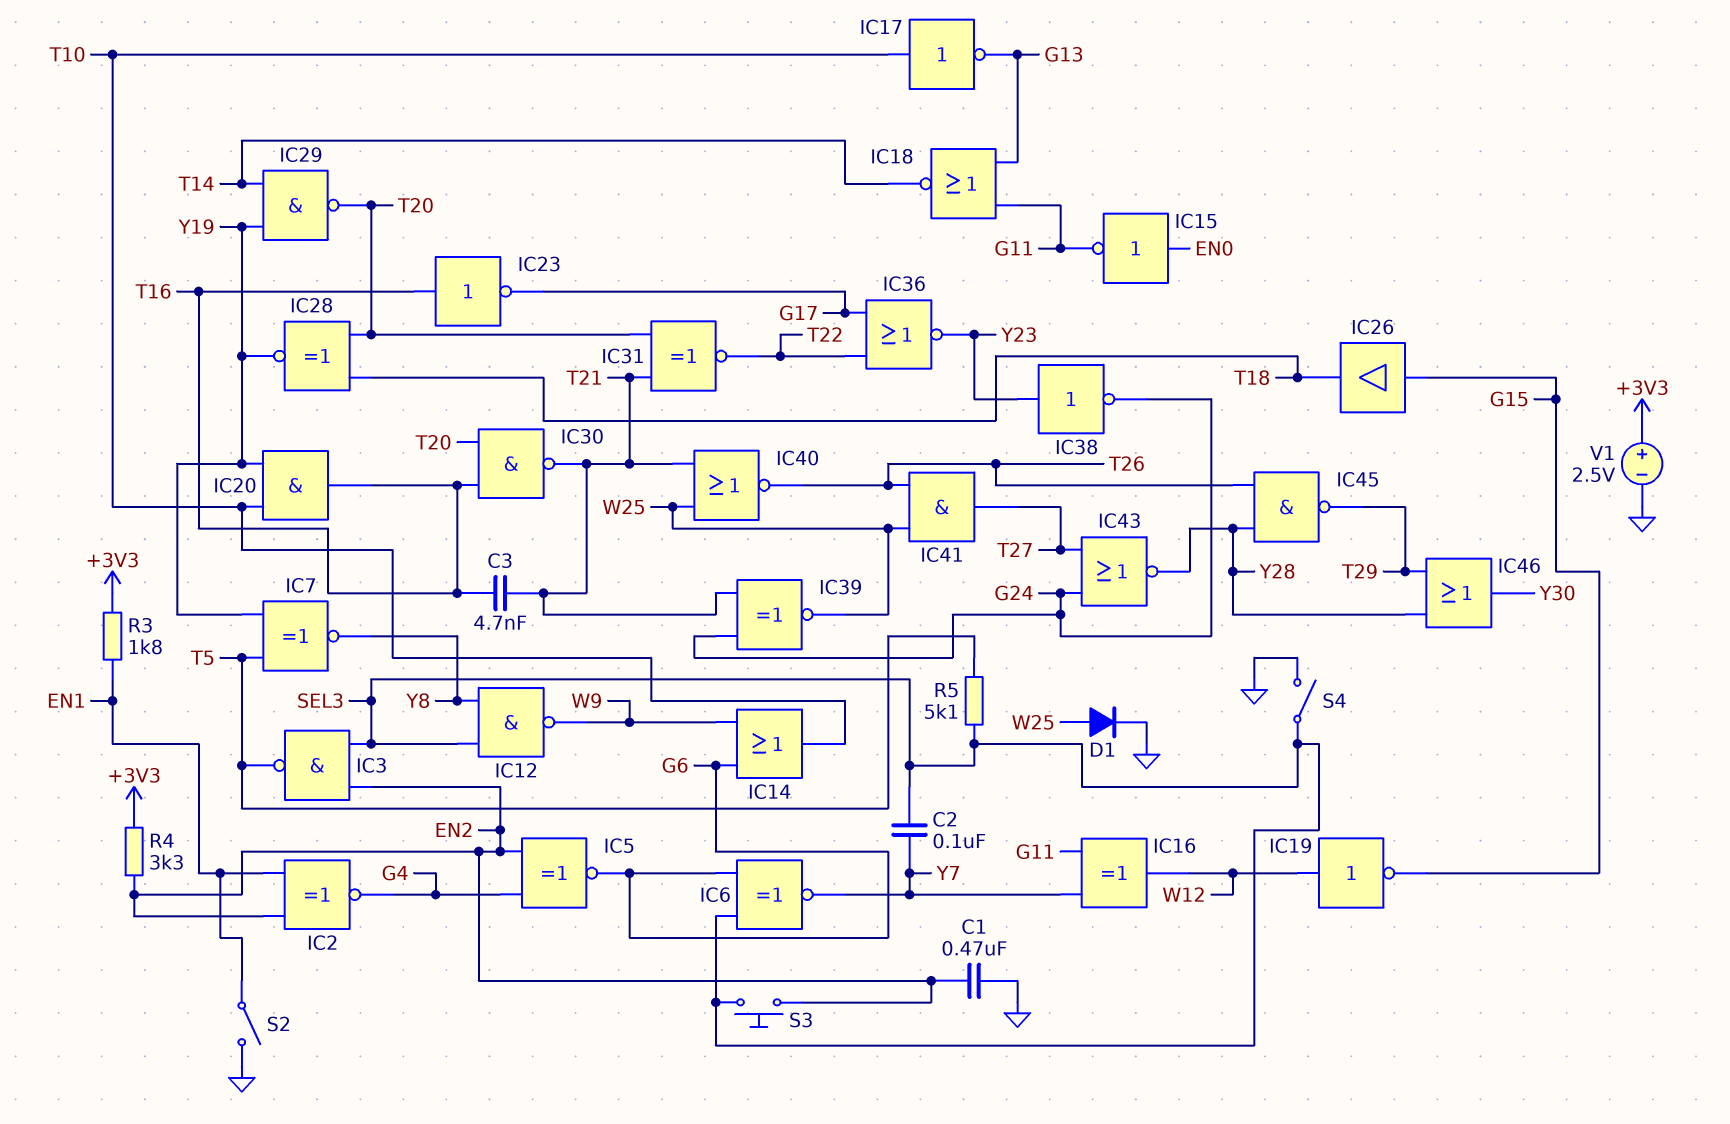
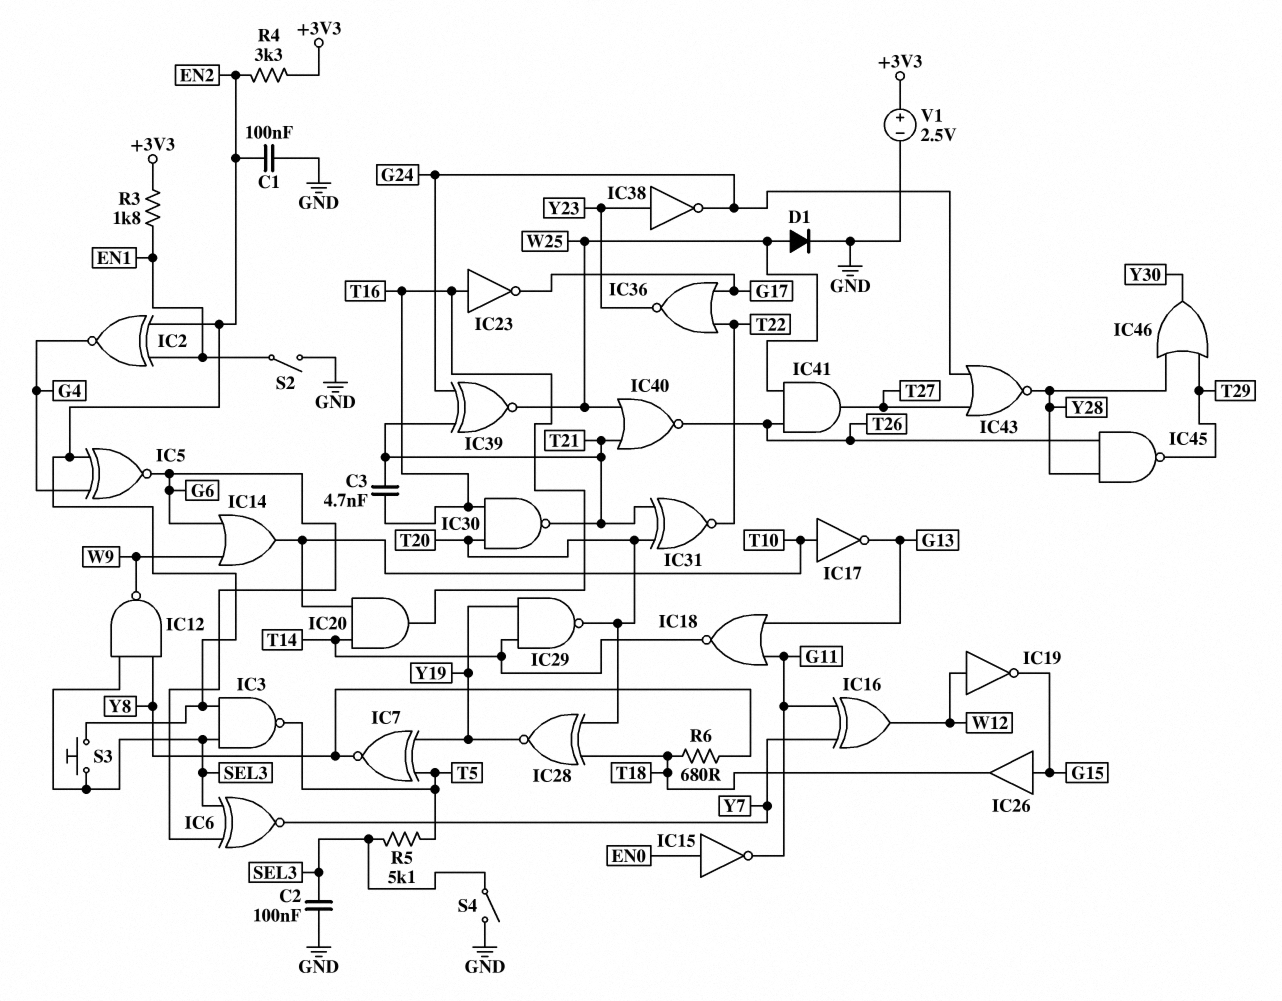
C1: 470nF (EN2, GND) -> 100nF (EN2, GND)
C2: 100nF (SEL3, Y7) -> 100nF (GND, SEL3)
IC20: AND (in T10, in Y19, out T16) -> AND (in T10, in T14, out T16)
R6: none -> 680 (T18, Y8)

